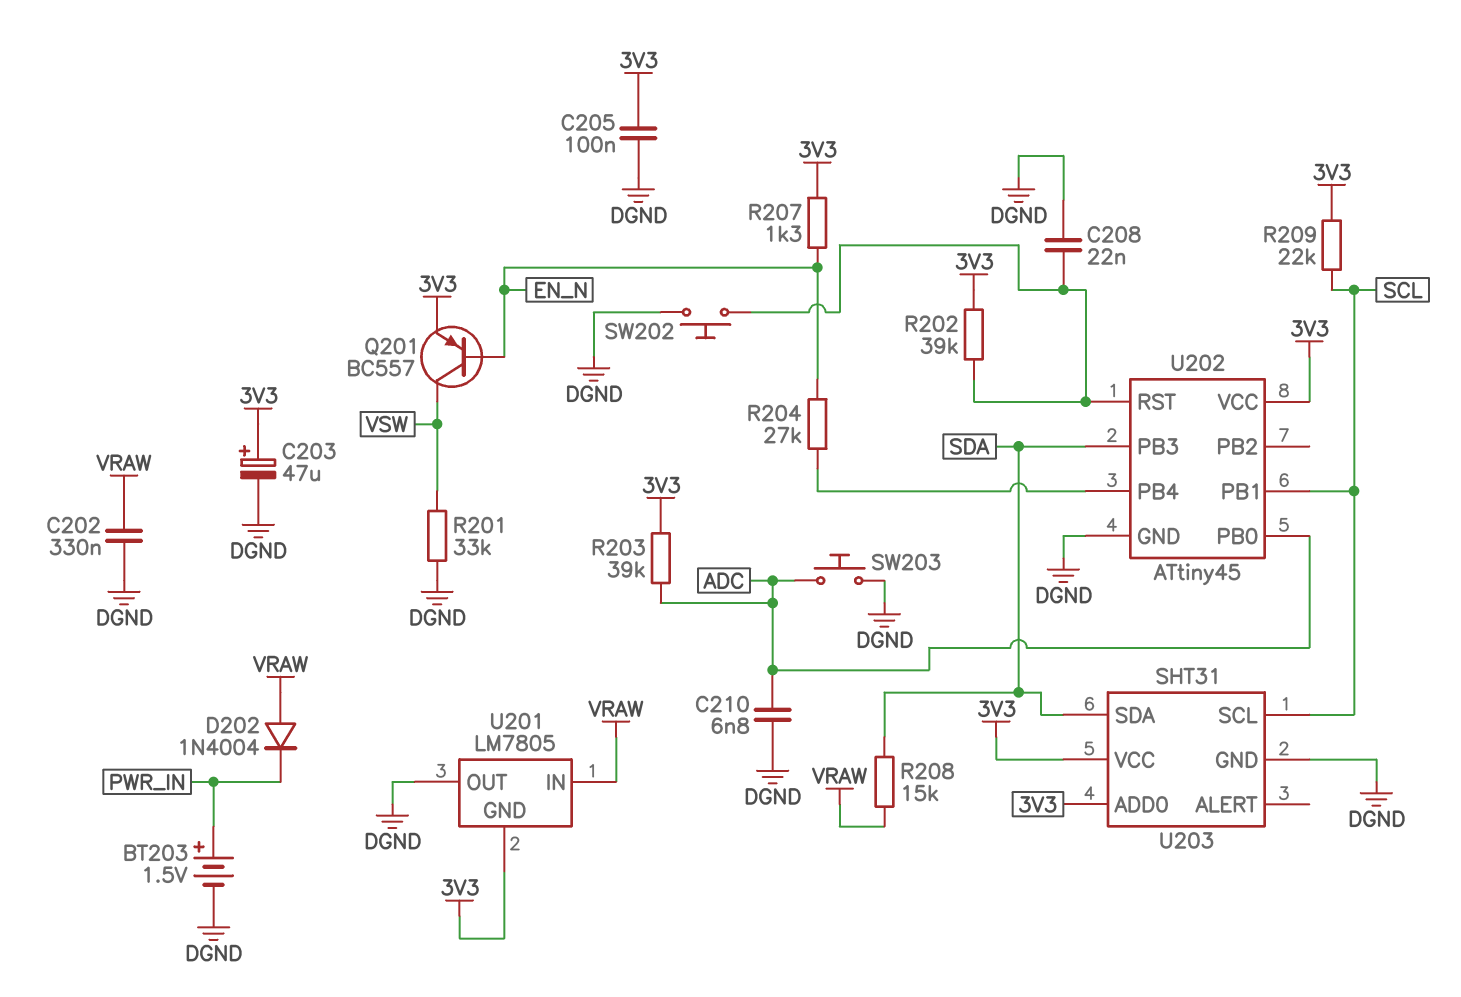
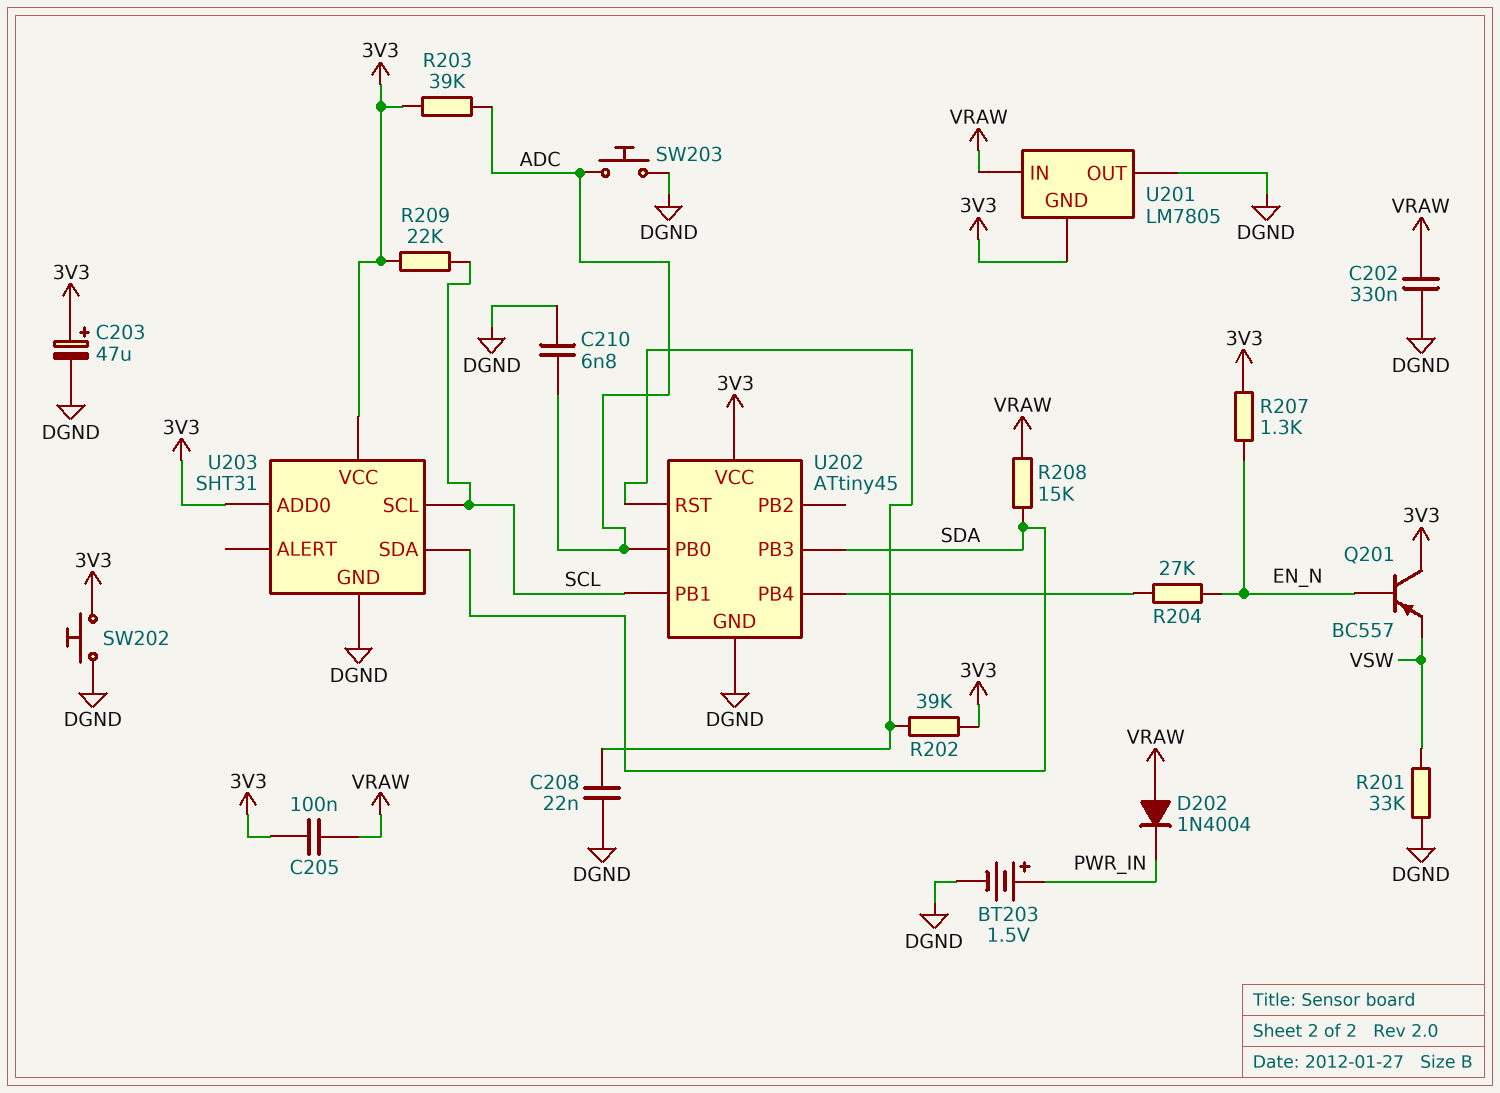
C205: 100nF (3V3, DGND) -> 100nF (3V3, VRAW)
Q201: PNP BC557 (B EN_N, C VSW, E 3V3) -> PNP BC557 (B EN_N, C 3V3, E VSW)
SW202: button (DGND, U202/RST) -> button (3V3, DGND)

